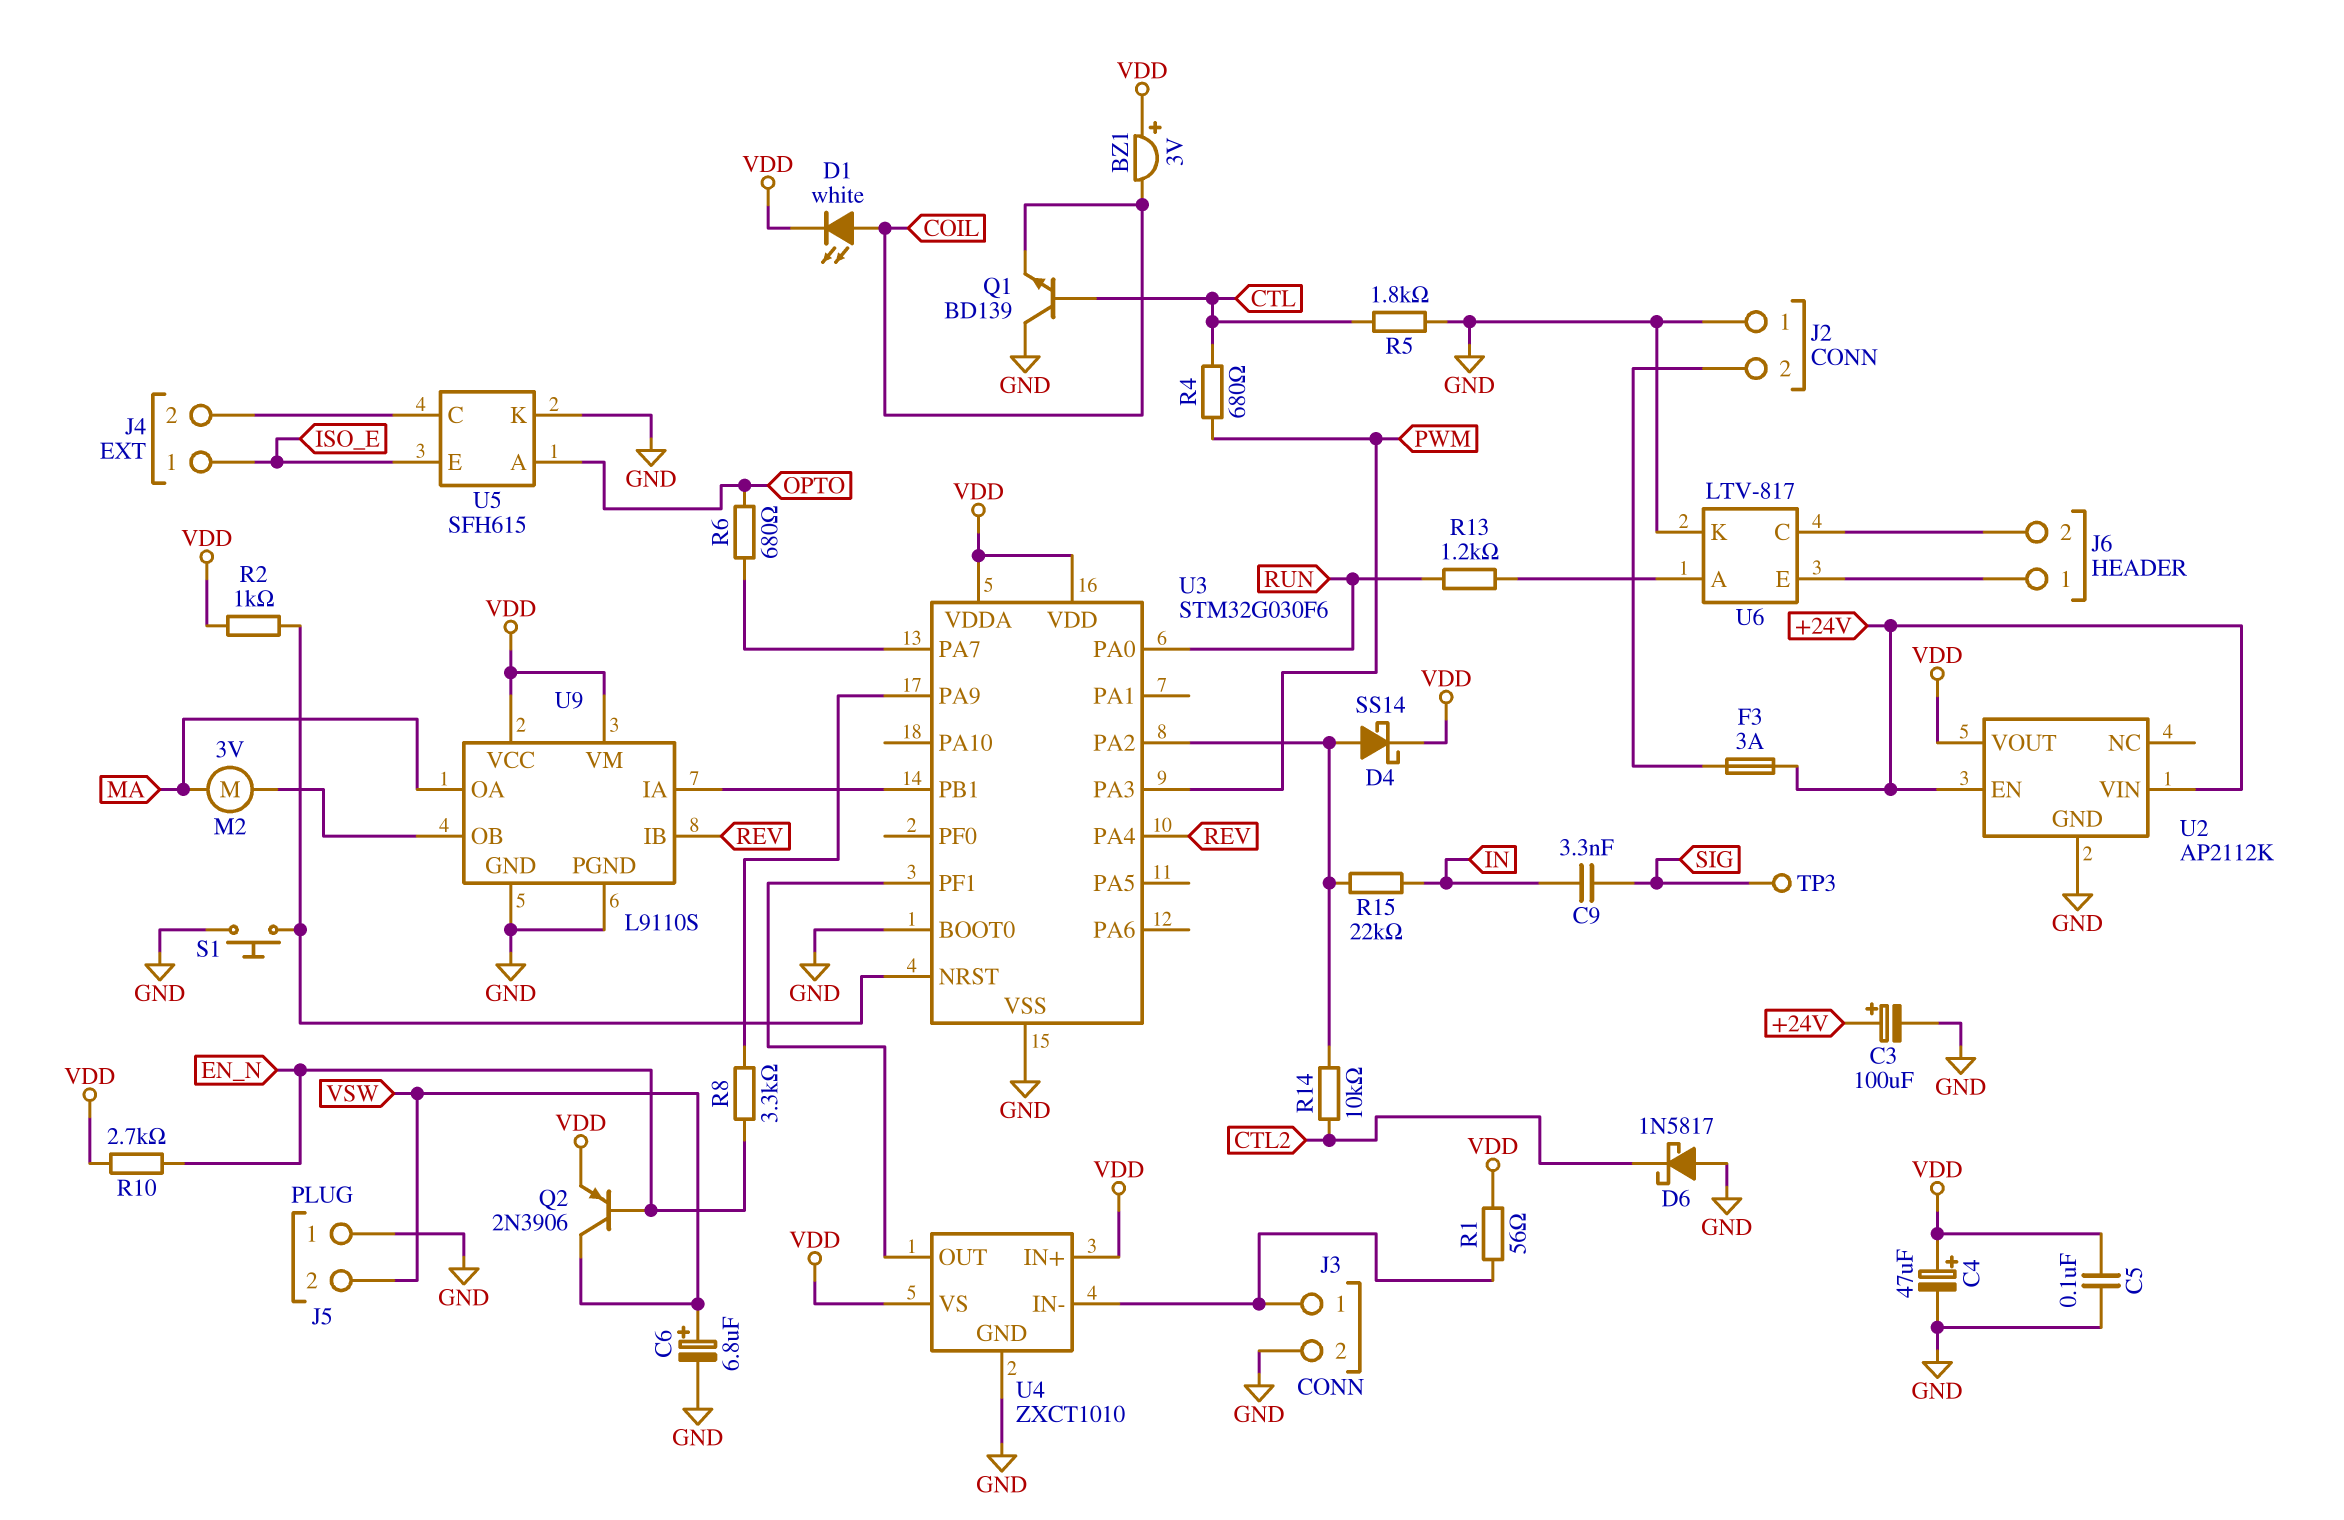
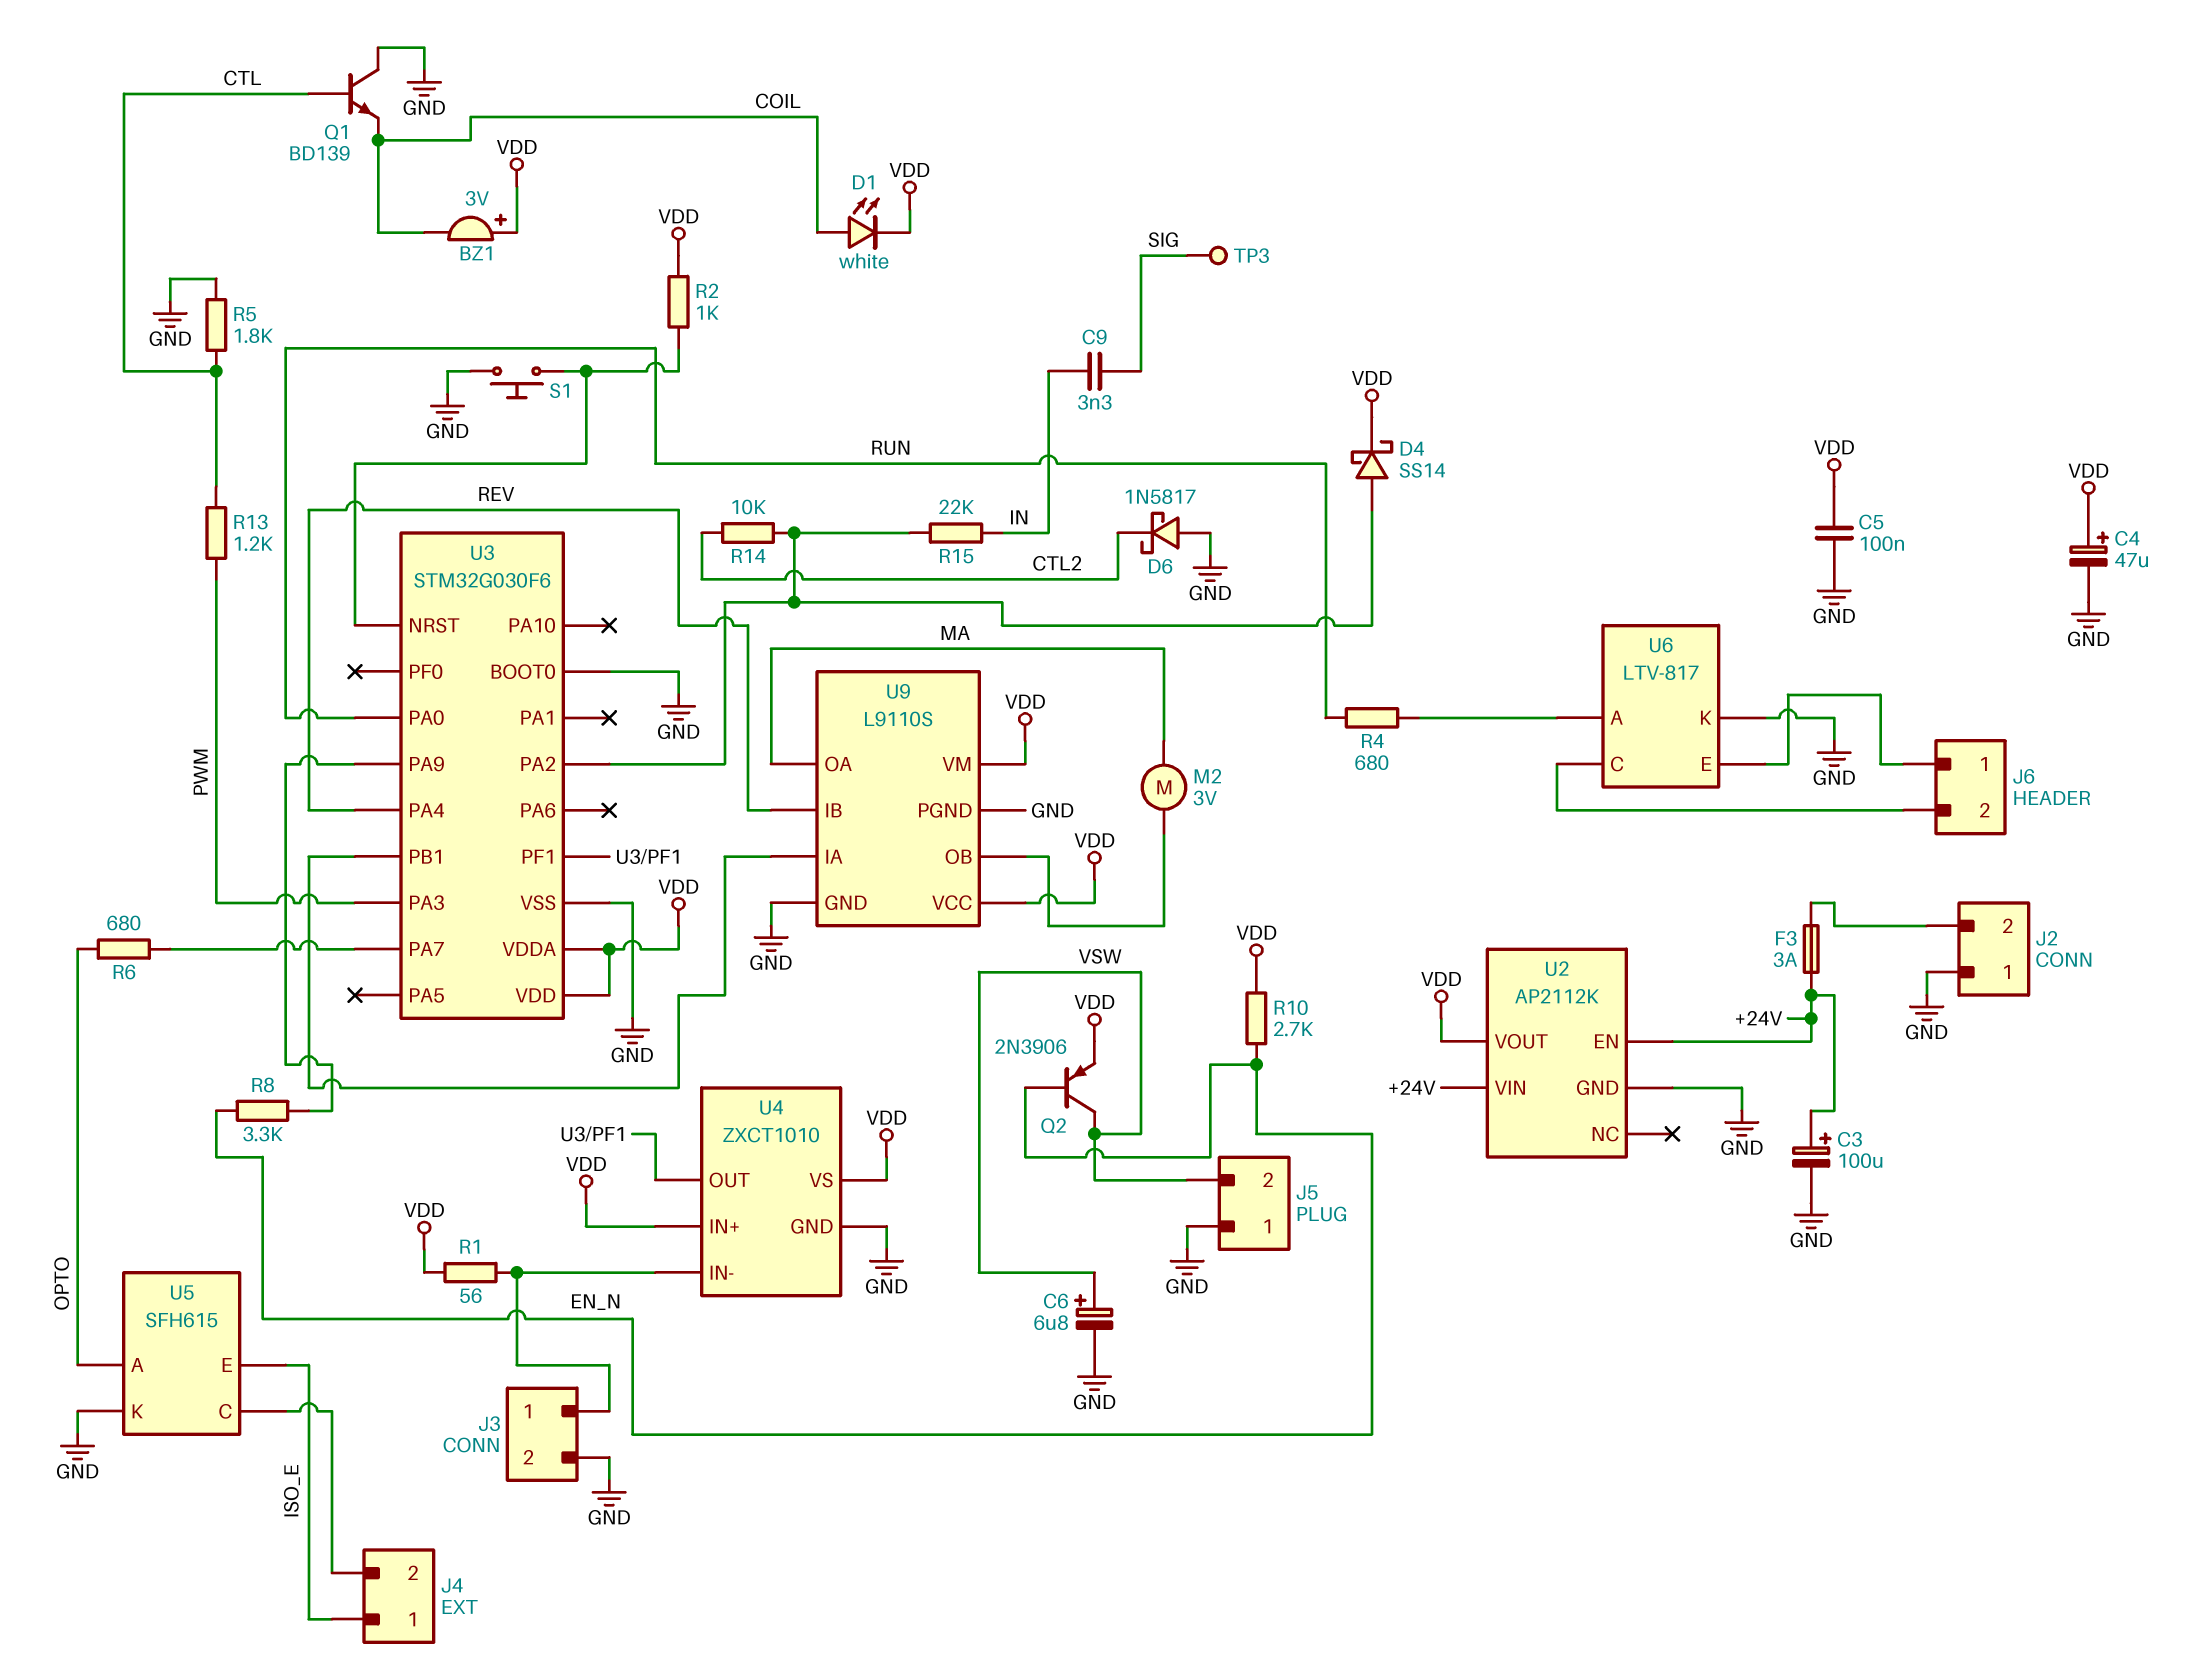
R4: 680 (CTL, PWM) -> 680 (RUN, U6/A)
R13: 1.2k (RUN, U6/A) -> 1.2k (CTL, PWM)

